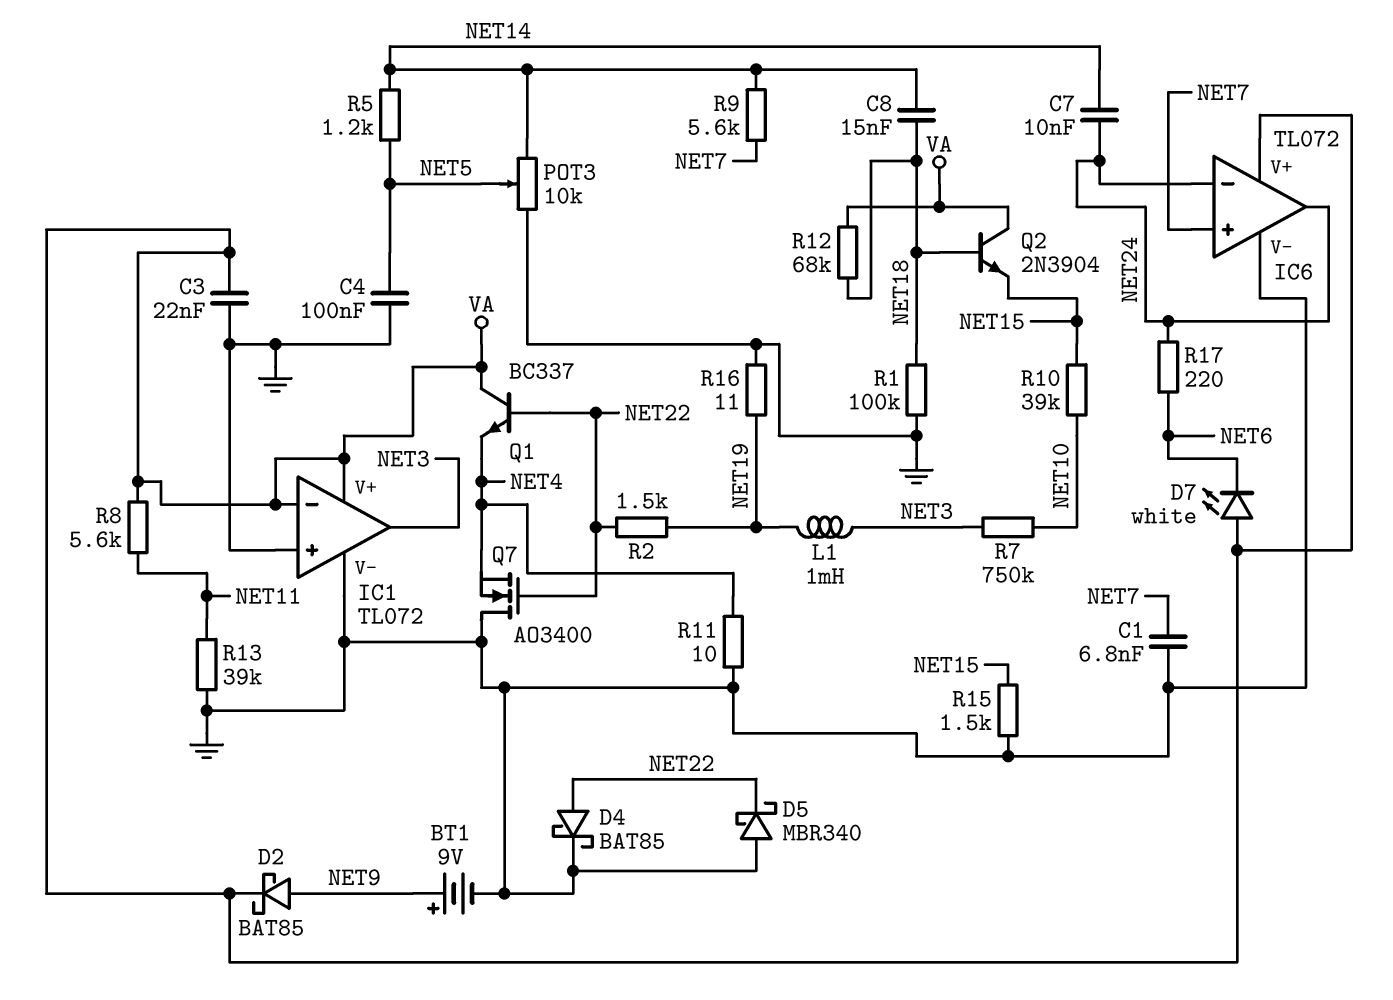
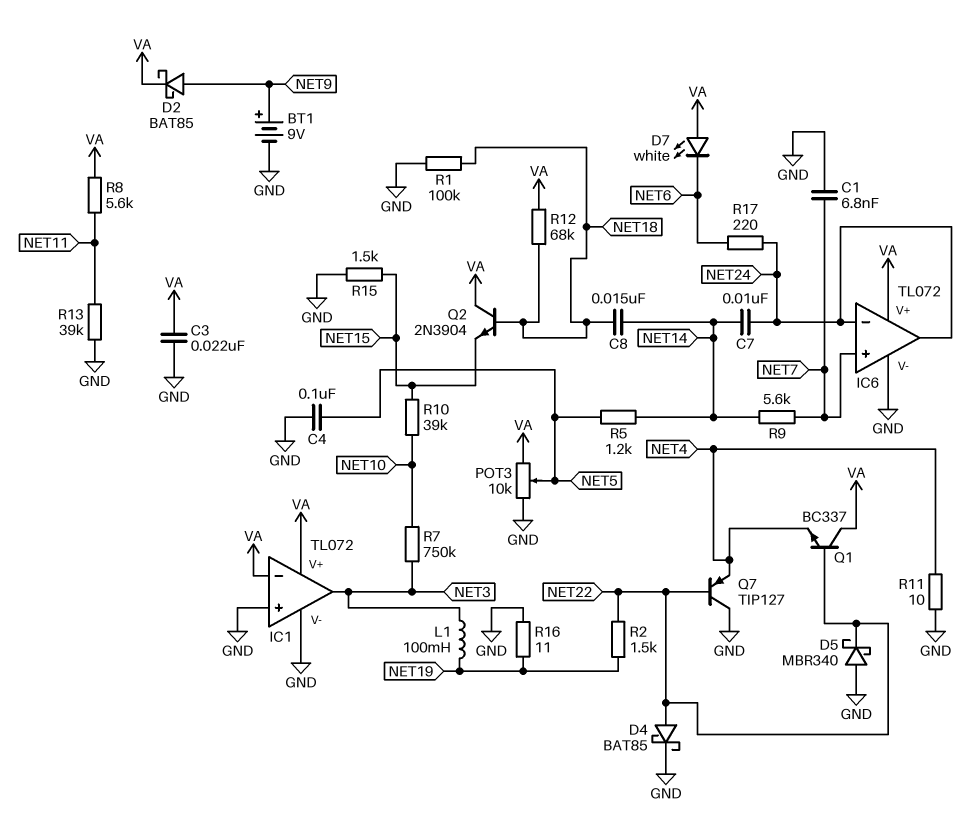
L1: 1mH (NET3, NET19) -> 100mH (NET3, NET19)
POT3: 10k (GND, NET14, wiper NET5) -> 10k (GND, VA, wiper NET5)
Q7: NMOS AO3400 (G NET22, D GND, S NET4) -> PNP TIP127 (B NET22, C GND, E NET4)

